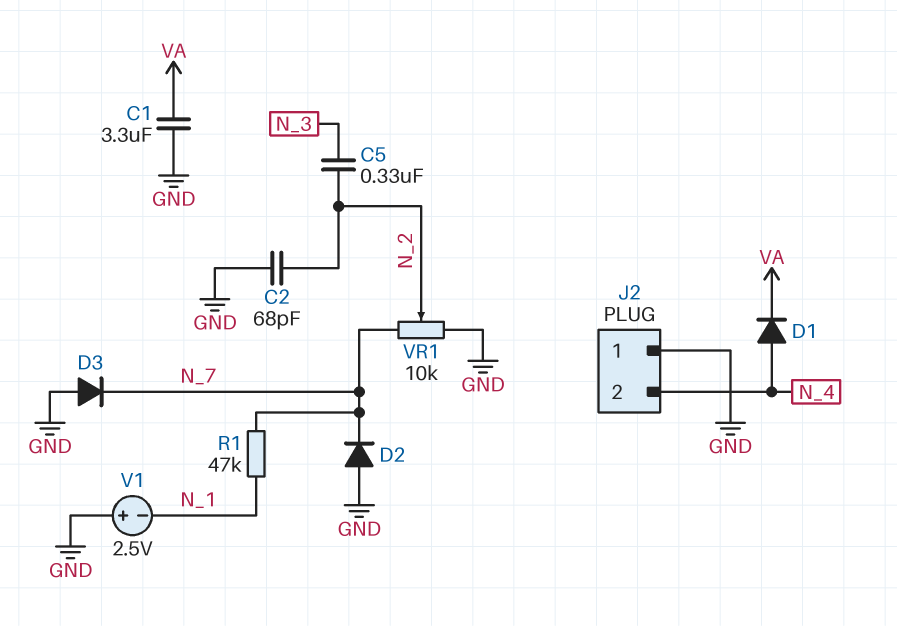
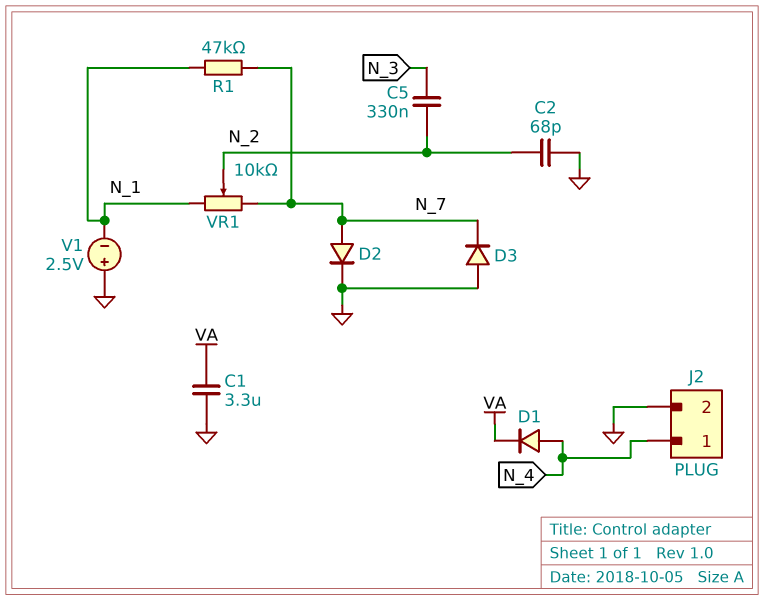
D2: diode (A GND, K N_7) -> diode (A N_7, K GND)
J2 pin 1: GND -> N_4
J2 pin 2: N_4 -> GND
VR1: 10k (GND, N_7, wiper N_2) -> 10k (N_1, N_7, wiper N_2)

